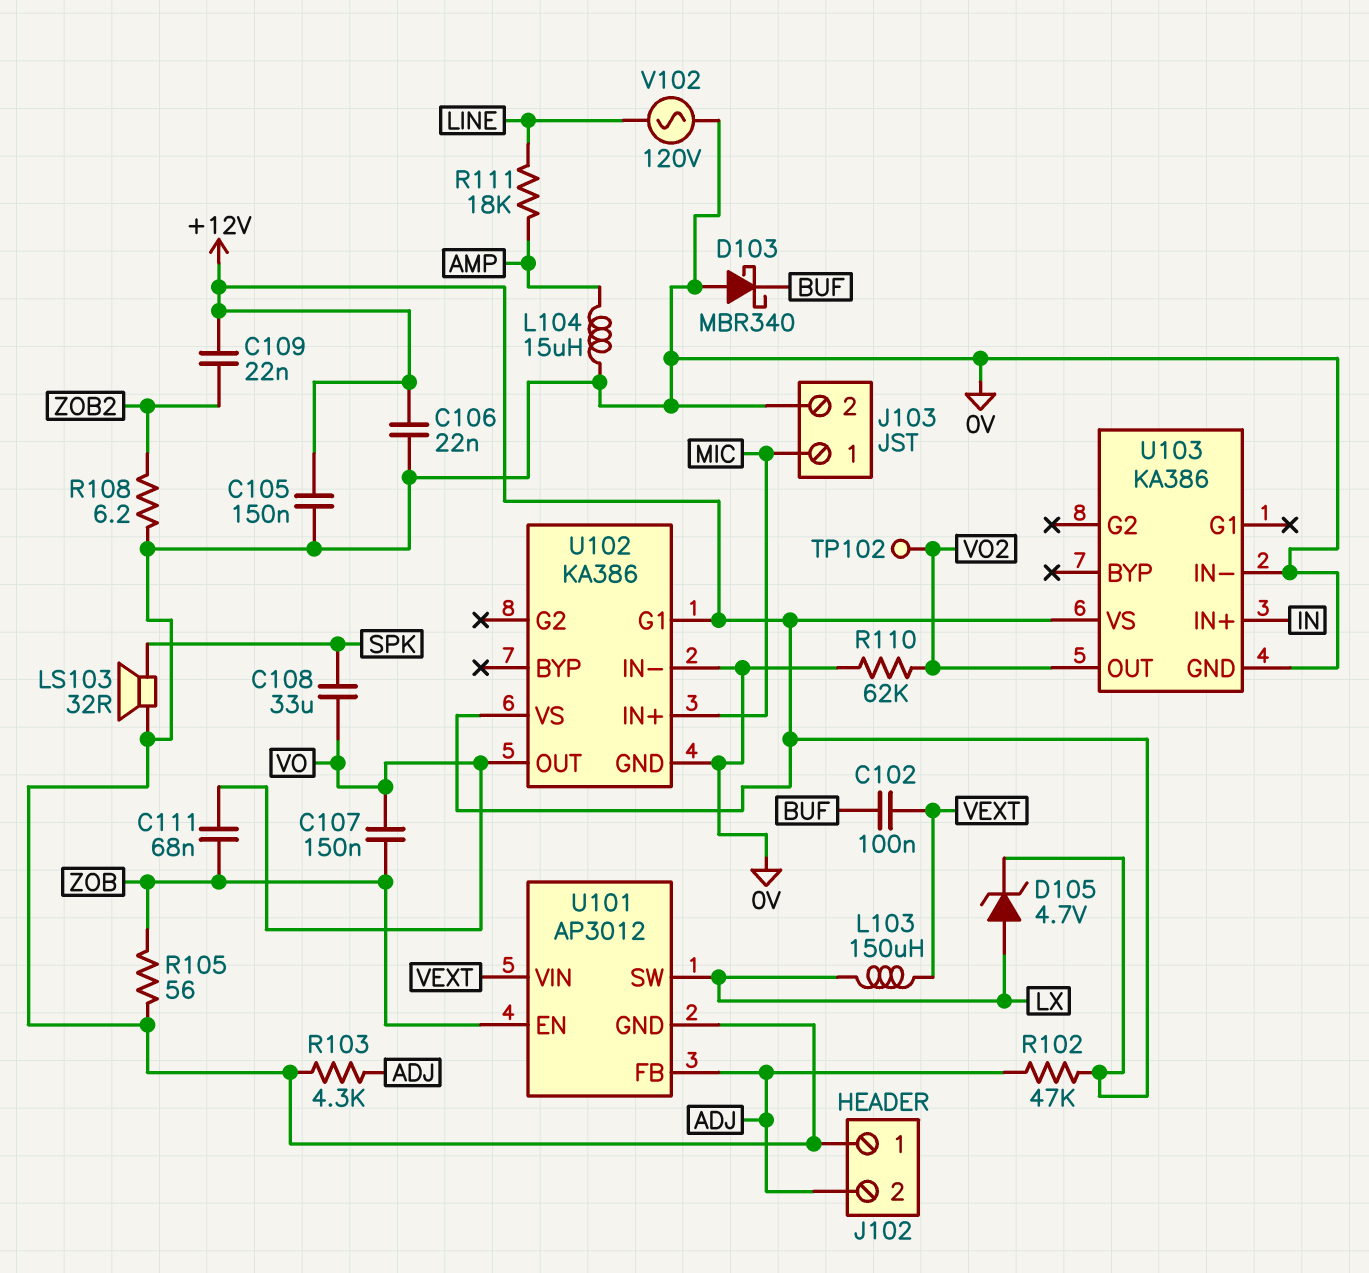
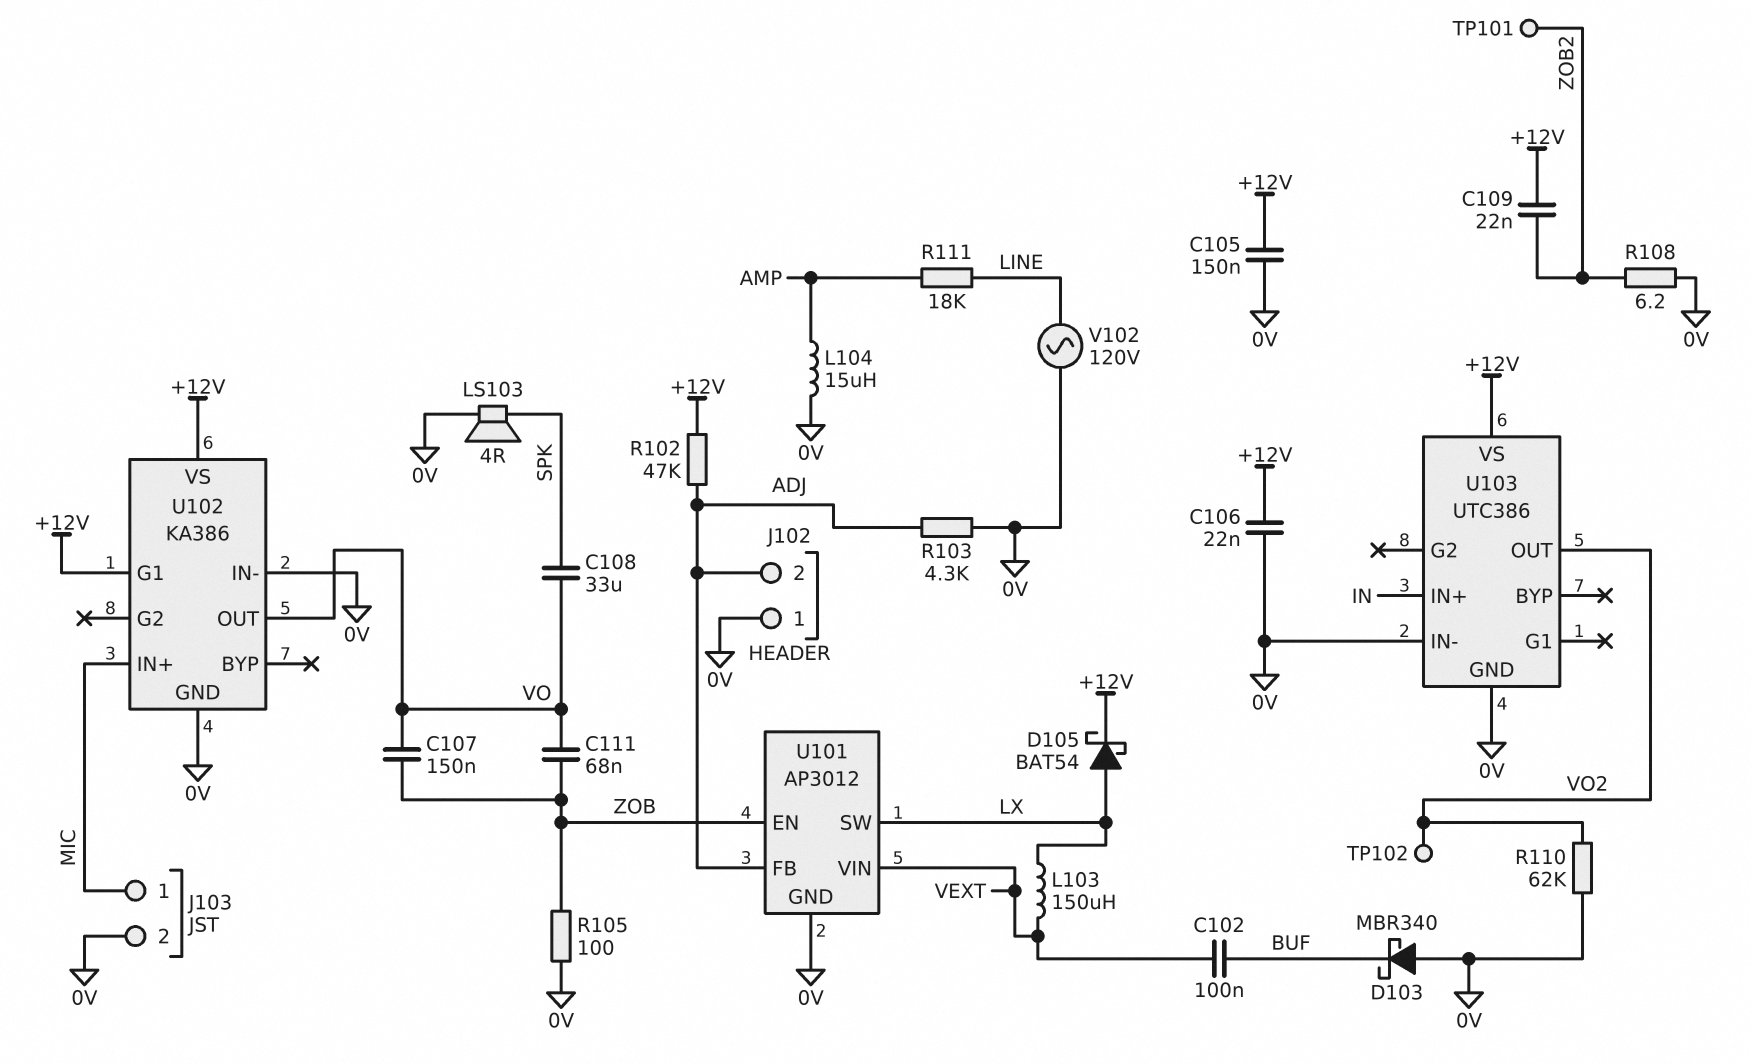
D105: zener 4.7V (A LX, K +12V) -> schottky BAT54 (A LX, K +12V)
LS103: speaker 32R (0V, SPK) -> speaker 4R (0V, SPK)
R105: 56 (0V, ZOB) -> 100 (0V, ZOB)
TP101: none -> test point (ZOB2)
U103: KA386 -> UTC386

